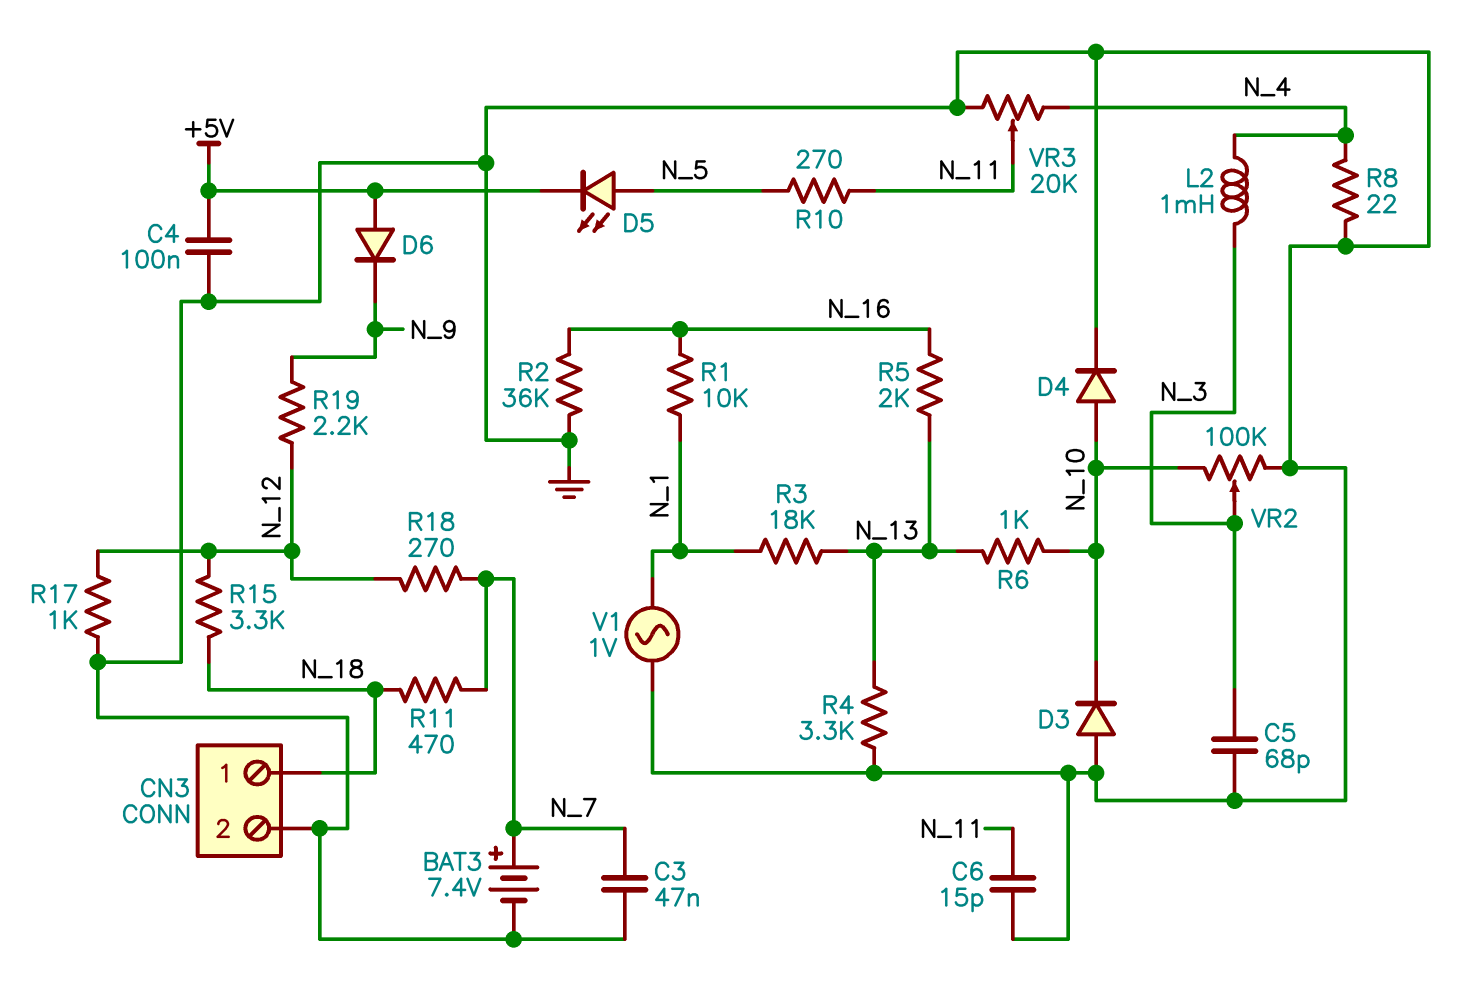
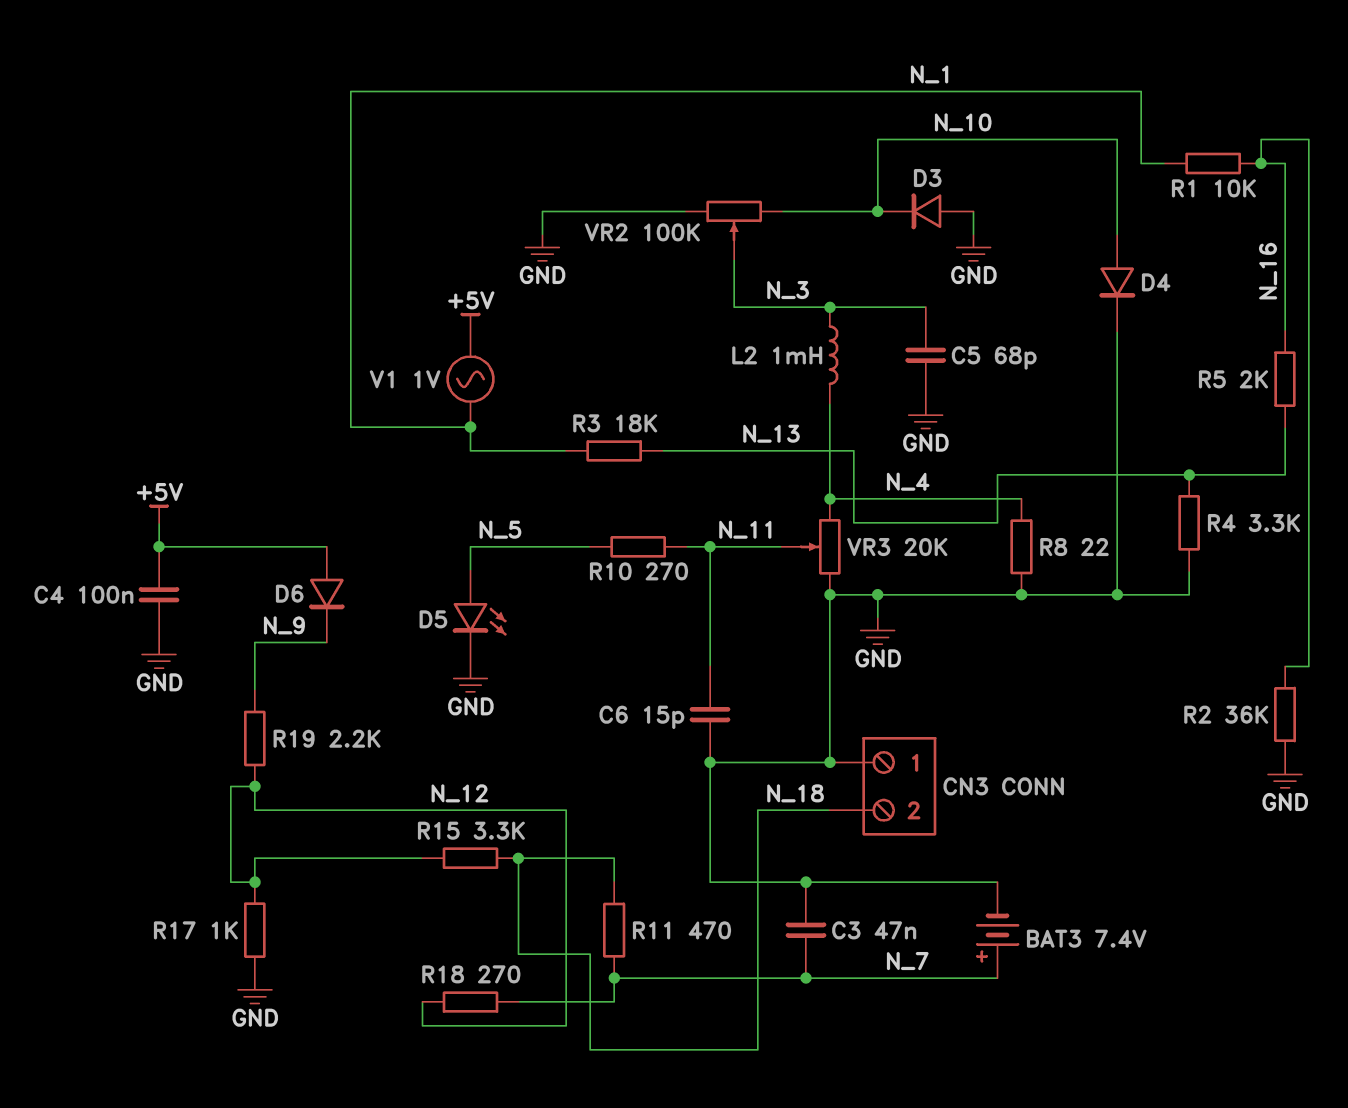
CN3 pin 1: N_18 -> GND
CN3 pin 2: GND -> N_18
D5: LED (A N_5, K +5V) -> LED (A N_5, K GND)
R6: 1k (N_10, N_13) -> none
V1: AC 1V (GND, N_1) -> AC 1V (+5V, N_1)

